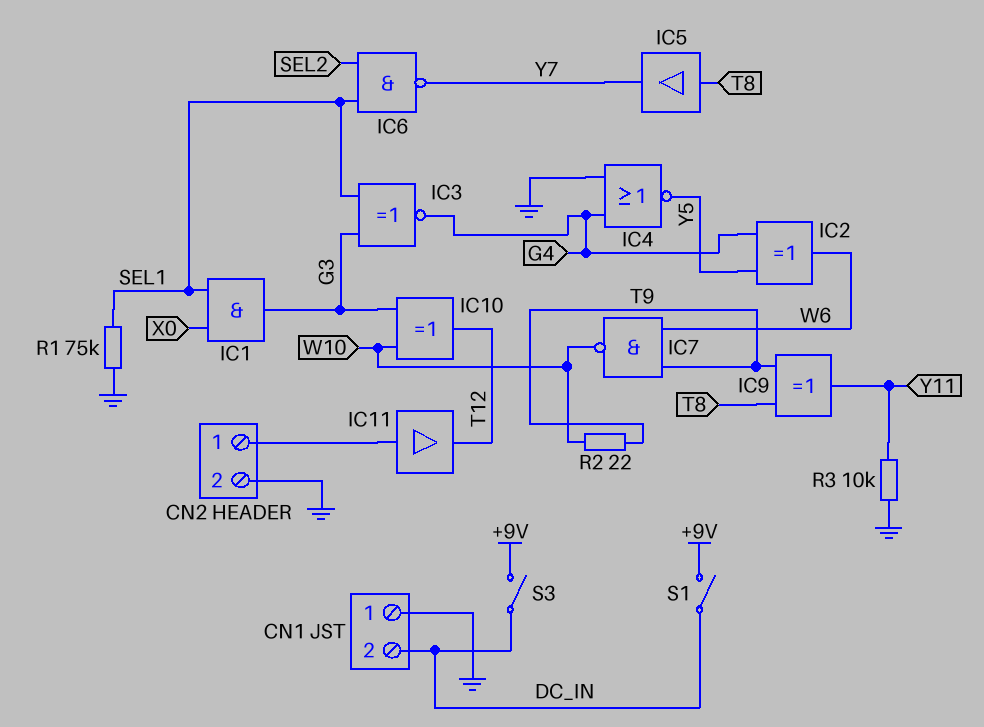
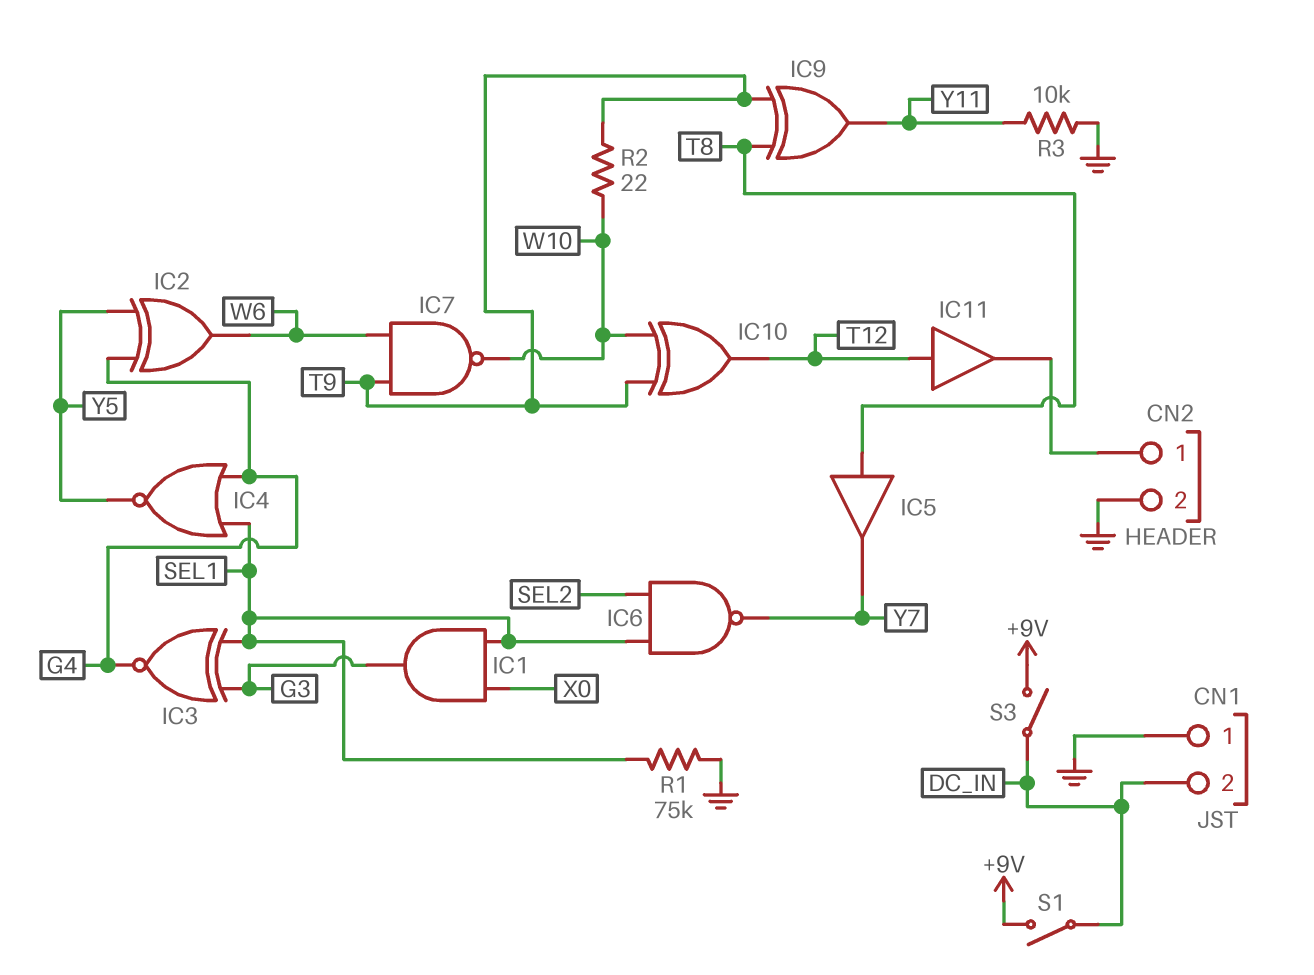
IC4: NOR (in G4, in GND, out Y5) -> NOR (in G4, in SEL1, out Y5)
IC10: XOR (in G3, in W10, out T12) -> XOR (in T9, in W10, out T12)
IC11: buffer (in CN2/1, out T12) -> buffer (in T12, out CN2/1)

